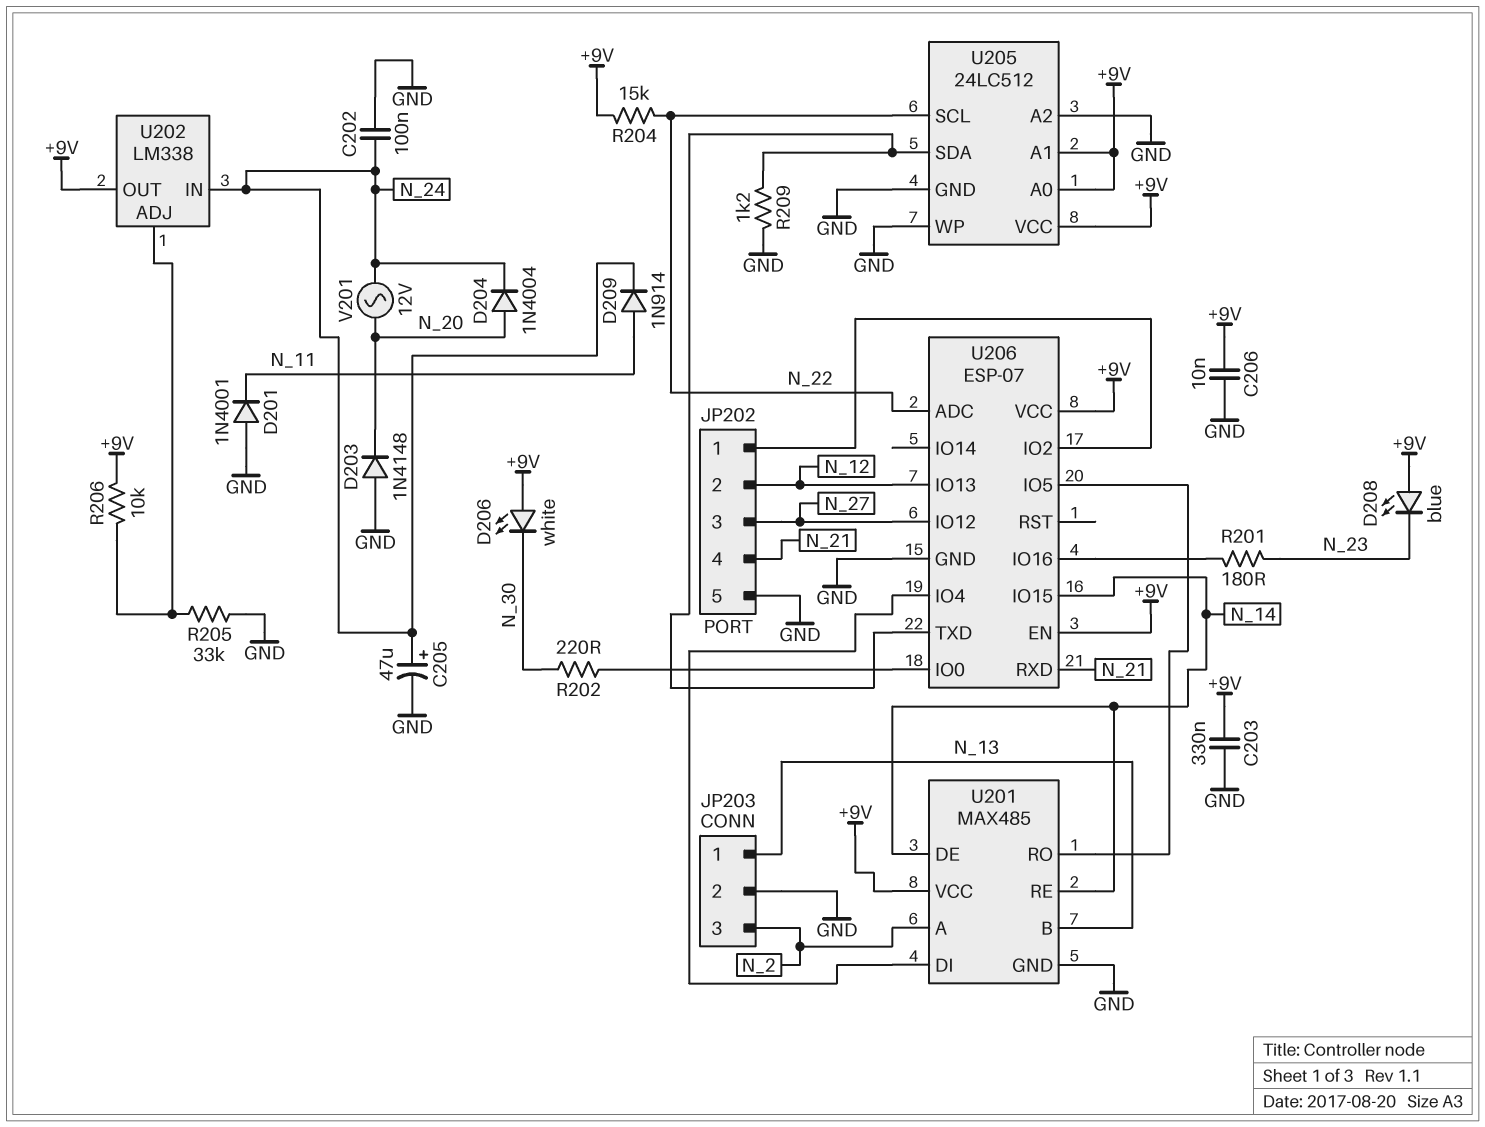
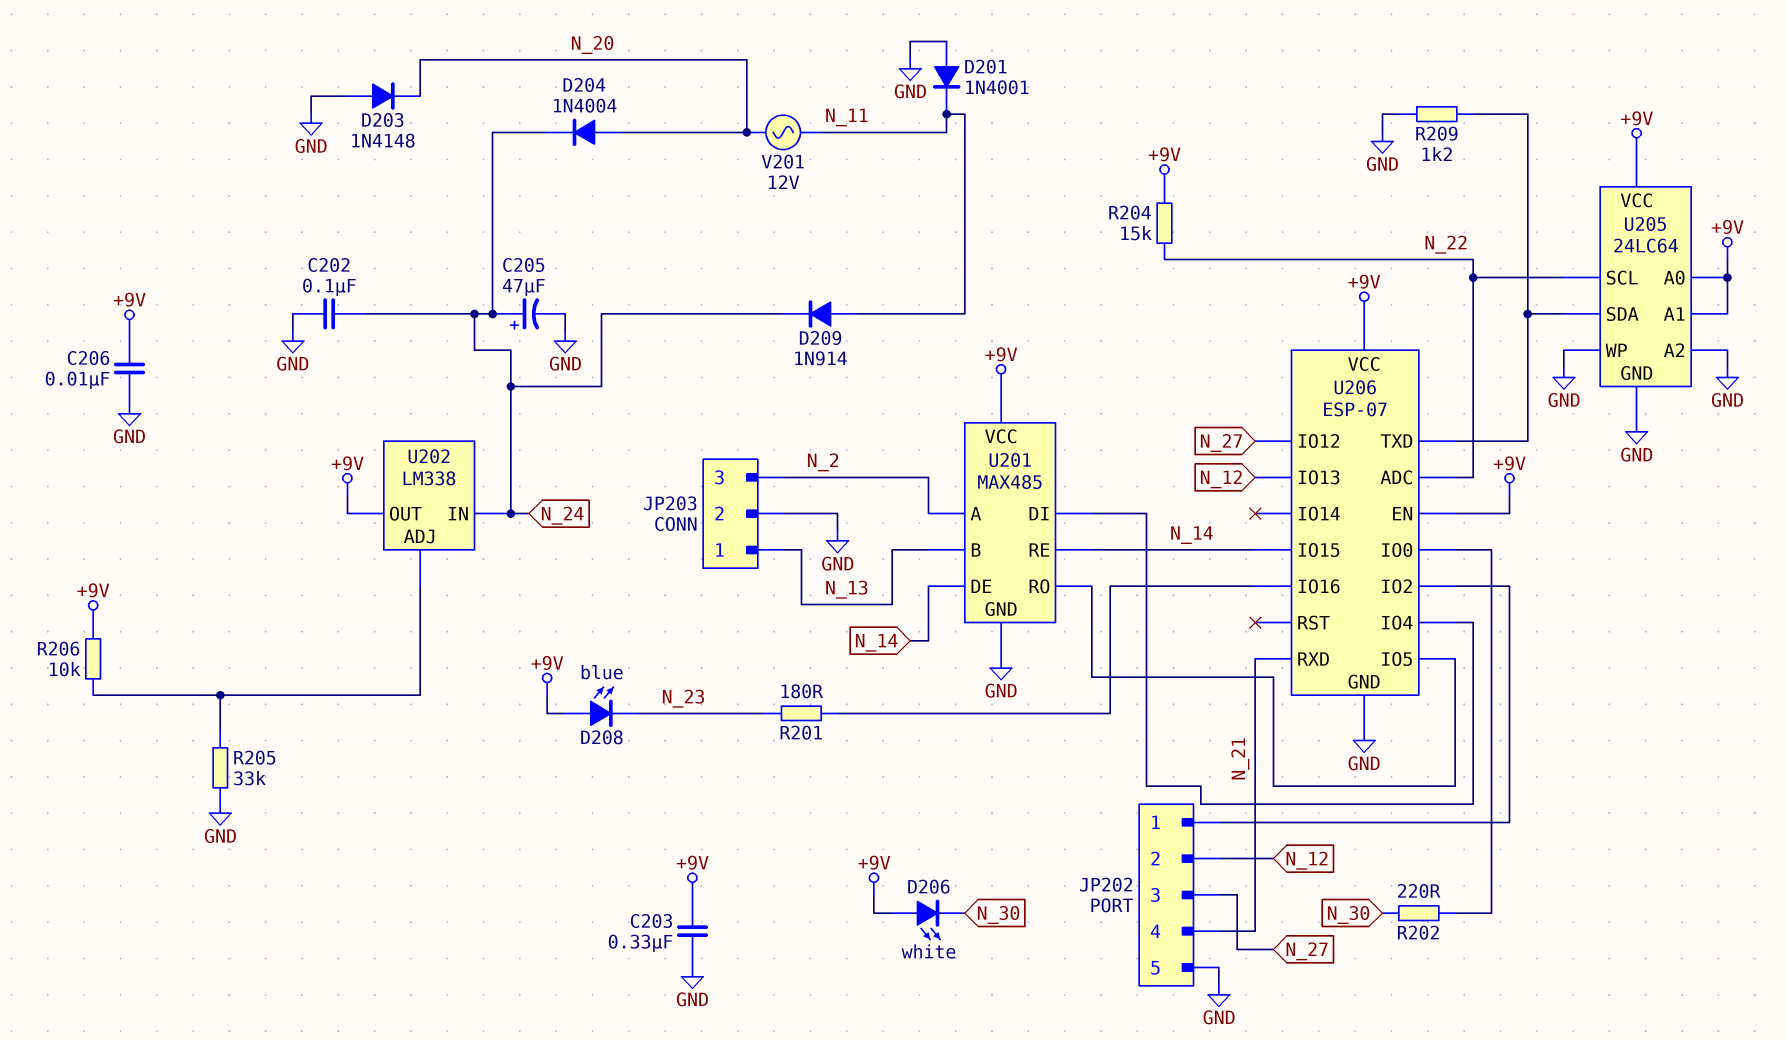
U205: 24LC512 -> 24LC64
V201: AC 12V (N_20, N_24) -> AC 12V (N_11, N_20)

